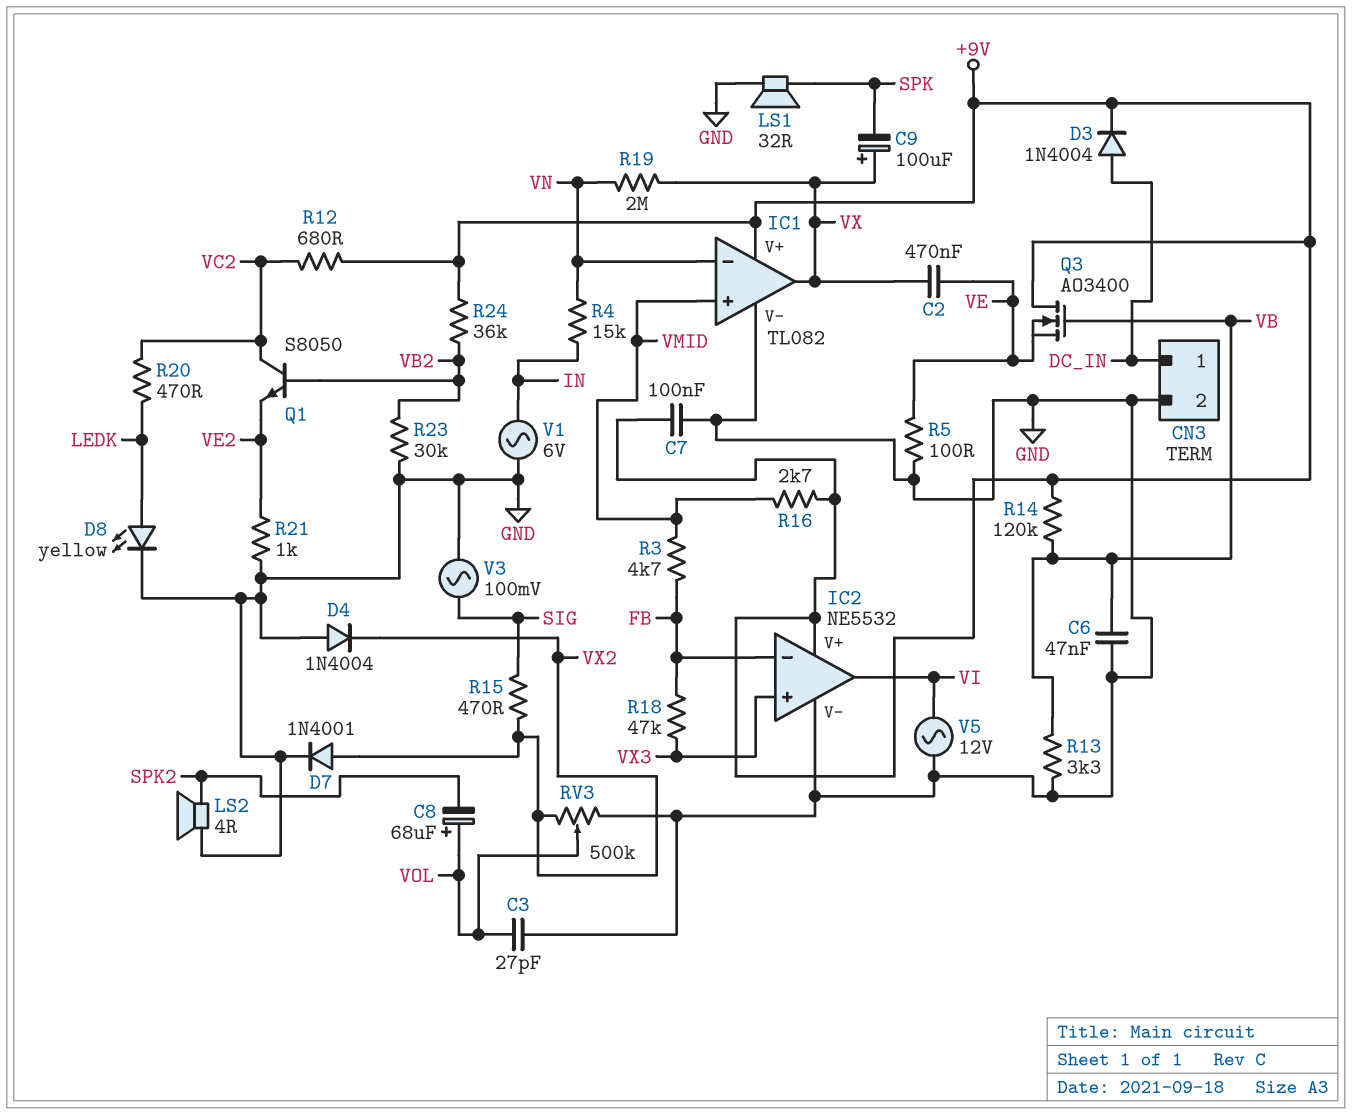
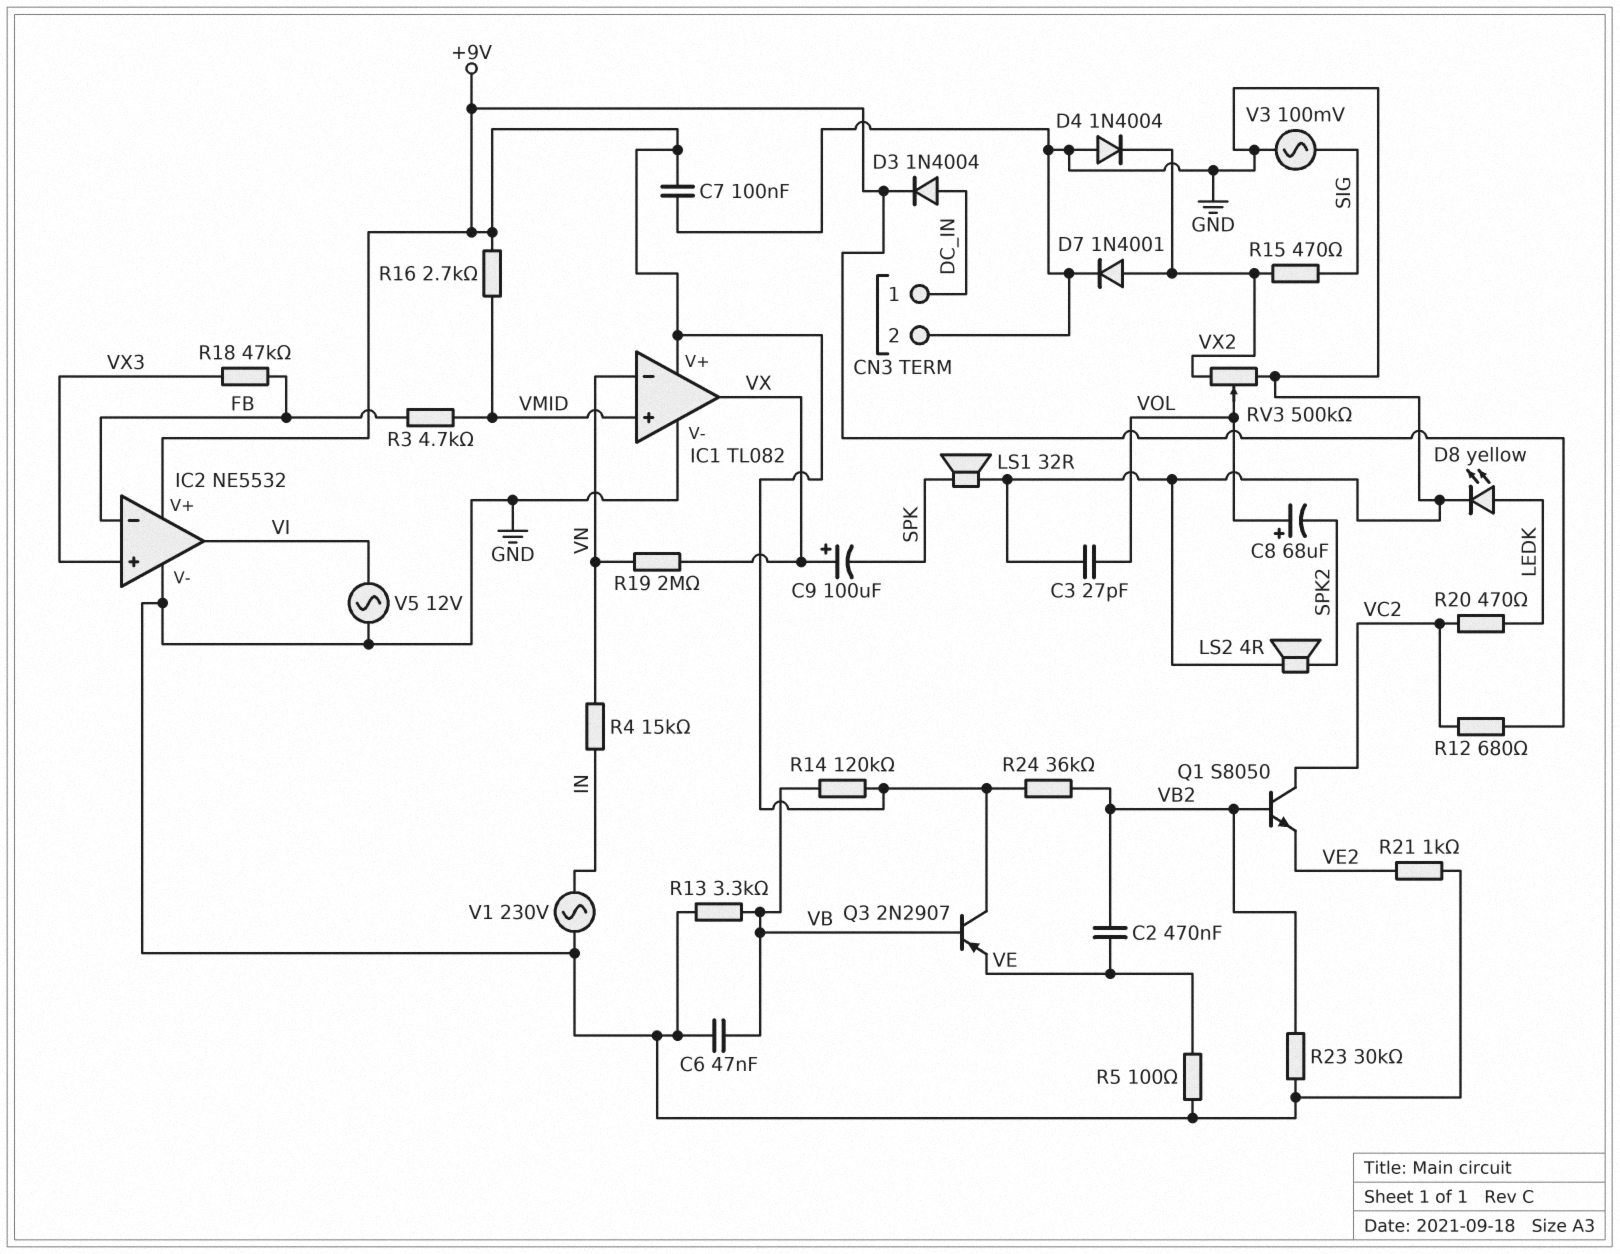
C2: 470nF (VE, VX) -> 470nF (VB2, VE)
Q3: NMOS AO3400 (G VB, D +9V, S VE) -> PNP 2N2907 (B VB, C +9V, E VE)
V1: AC 6V (GND, IN) -> AC 230V (GND, IN)

